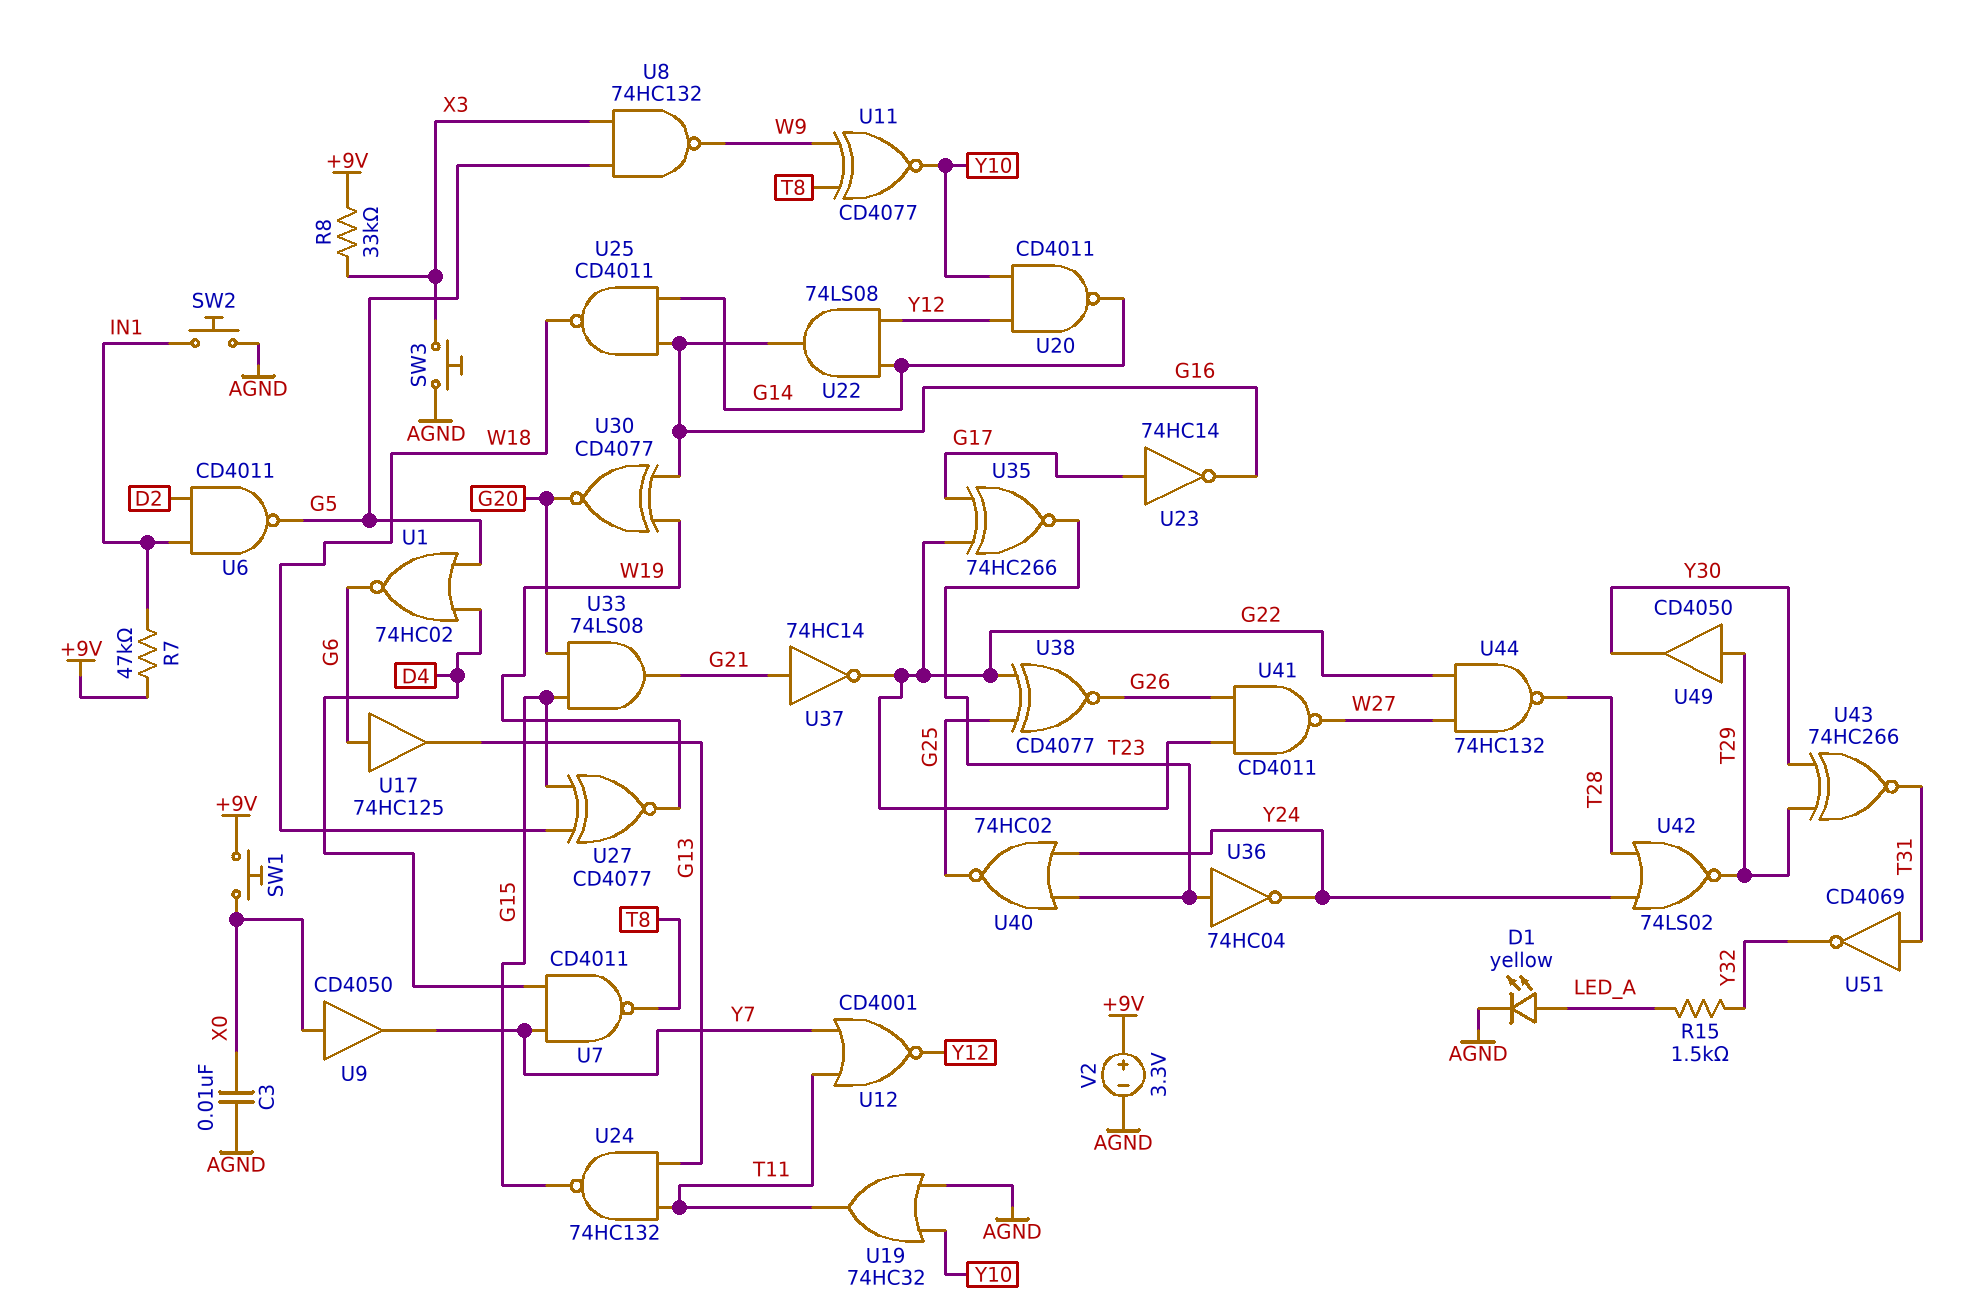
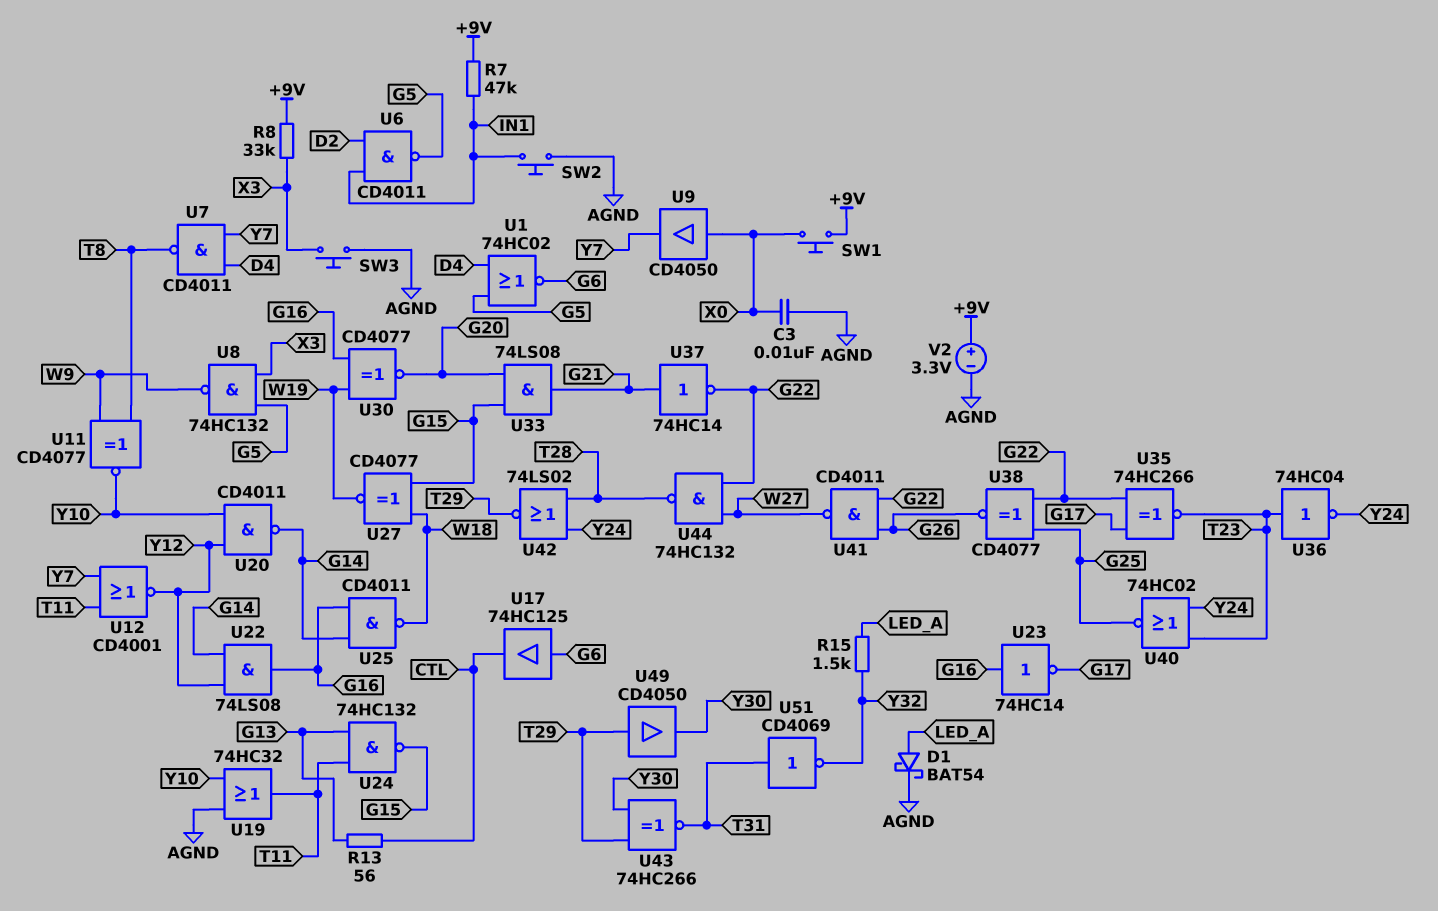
D1: LED yellow (A LED_A, K AGND) -> schottky BAT54 (A LED_A, K AGND)
R13: none -> 56 (CTL, G13)
U17: buffer 74HC125 (in G6, out G13) -> buffer 74HC125 (in G6, out CTL)
U23: NOT 74HC14 (in G17, out G16) -> NOT 74HC14 (in G16, out G17)

